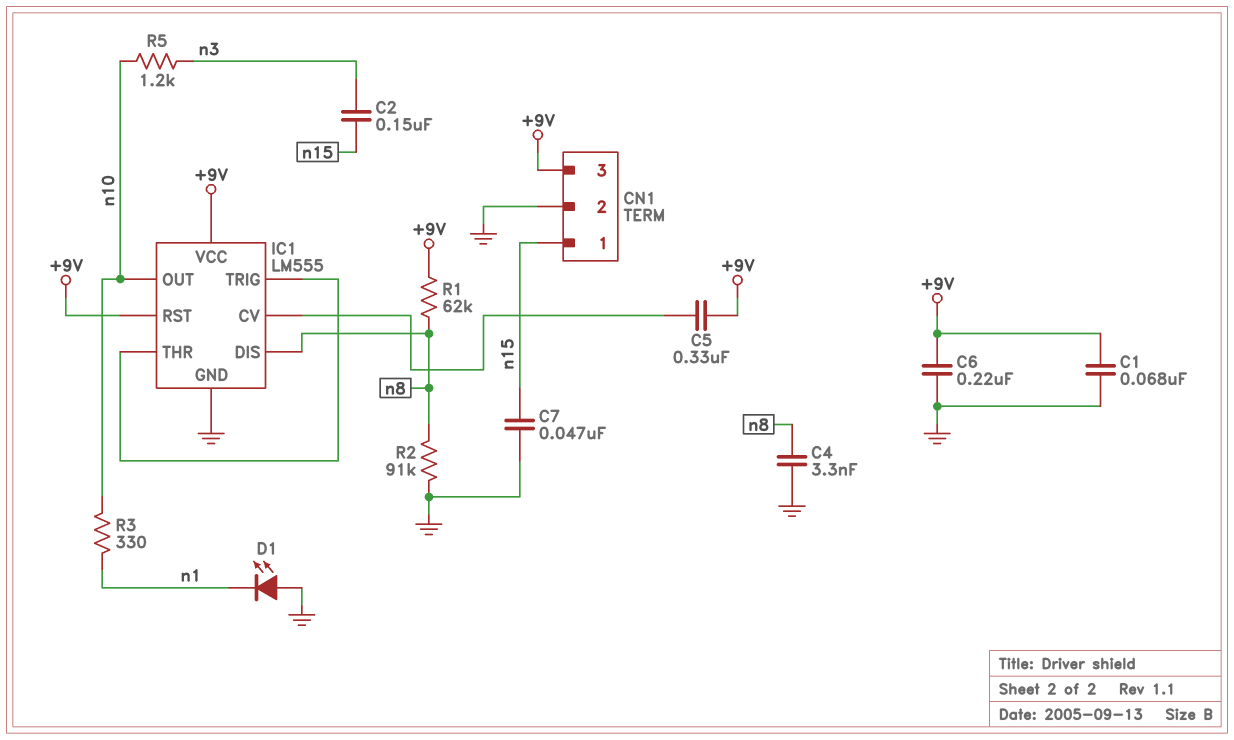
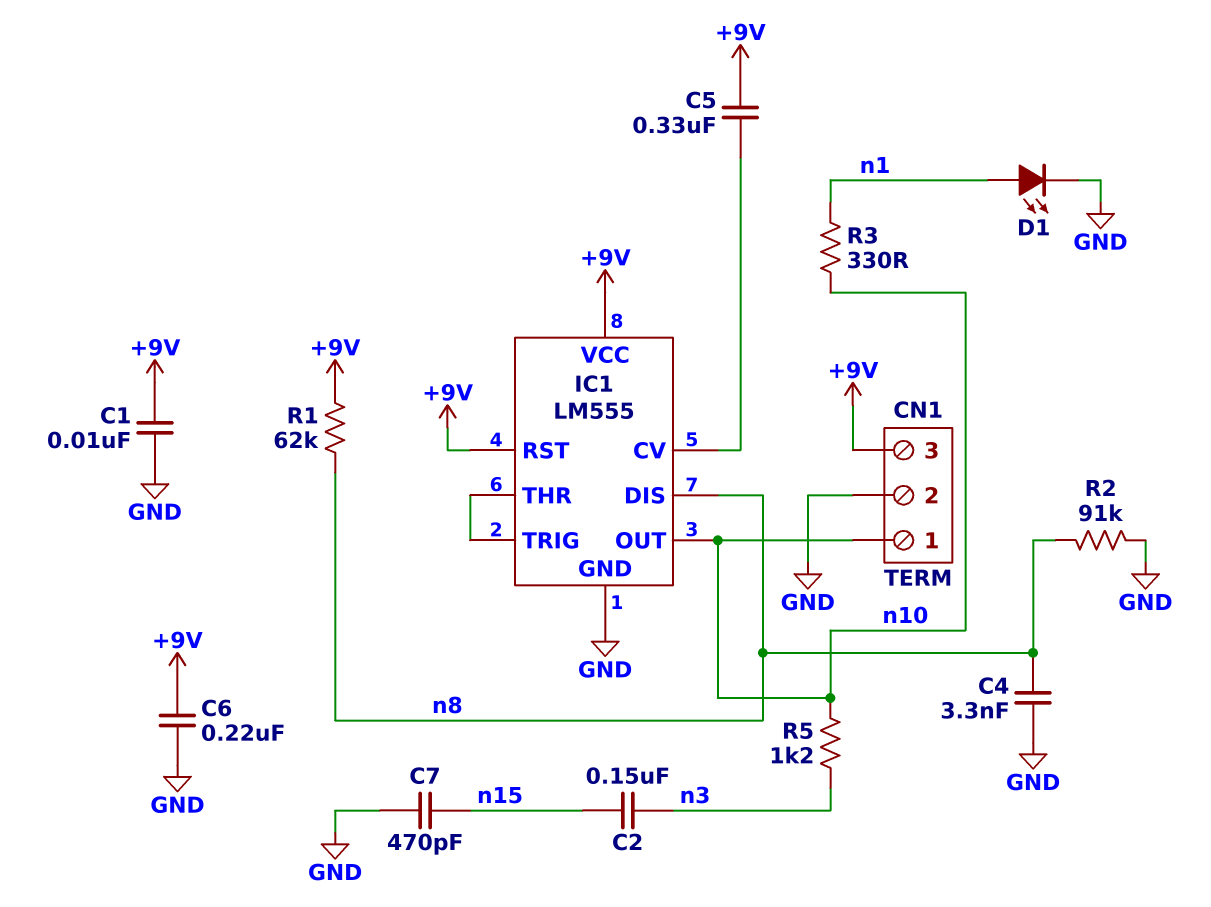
C1: 68nF (+9V, GND) -> 10nF (+9V, GND)
C7: 47nF (GND, n15) -> 470pF (GND, n15)
CN1 pin 1: n15 -> n10
D1: LED (A GND, K n1) -> LED (A n1, K GND)

